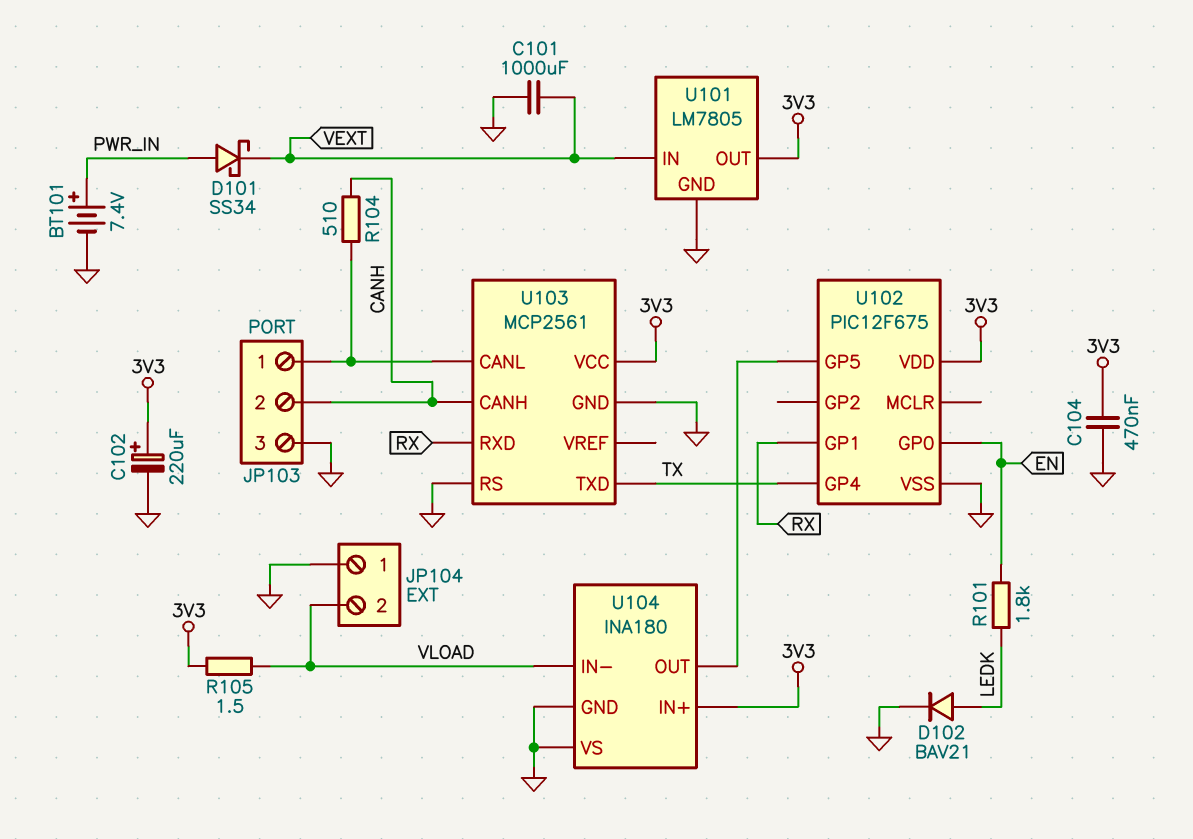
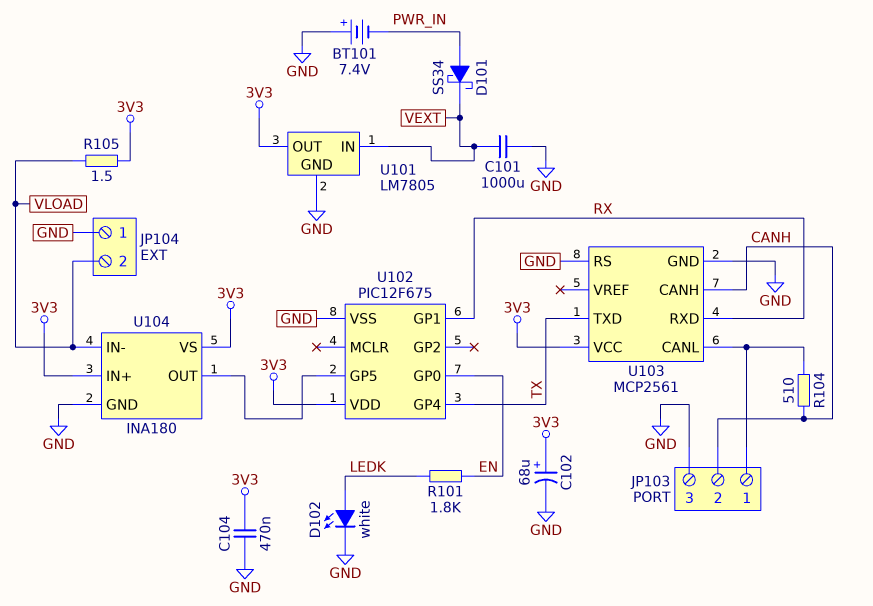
BT101: 7.4V (plus PWR_IN, minus GND) -> 7.4V (plus GND, minus PWR_IN)
C102: 220uF (plus 3V3, minus GND) -> 68uF (plus 3V3, minus GND)
D102: diode BAV21 (A LEDK, K GND) -> LED white (A LEDK, K GND)
U104 pin VS: GND -> 3V3

